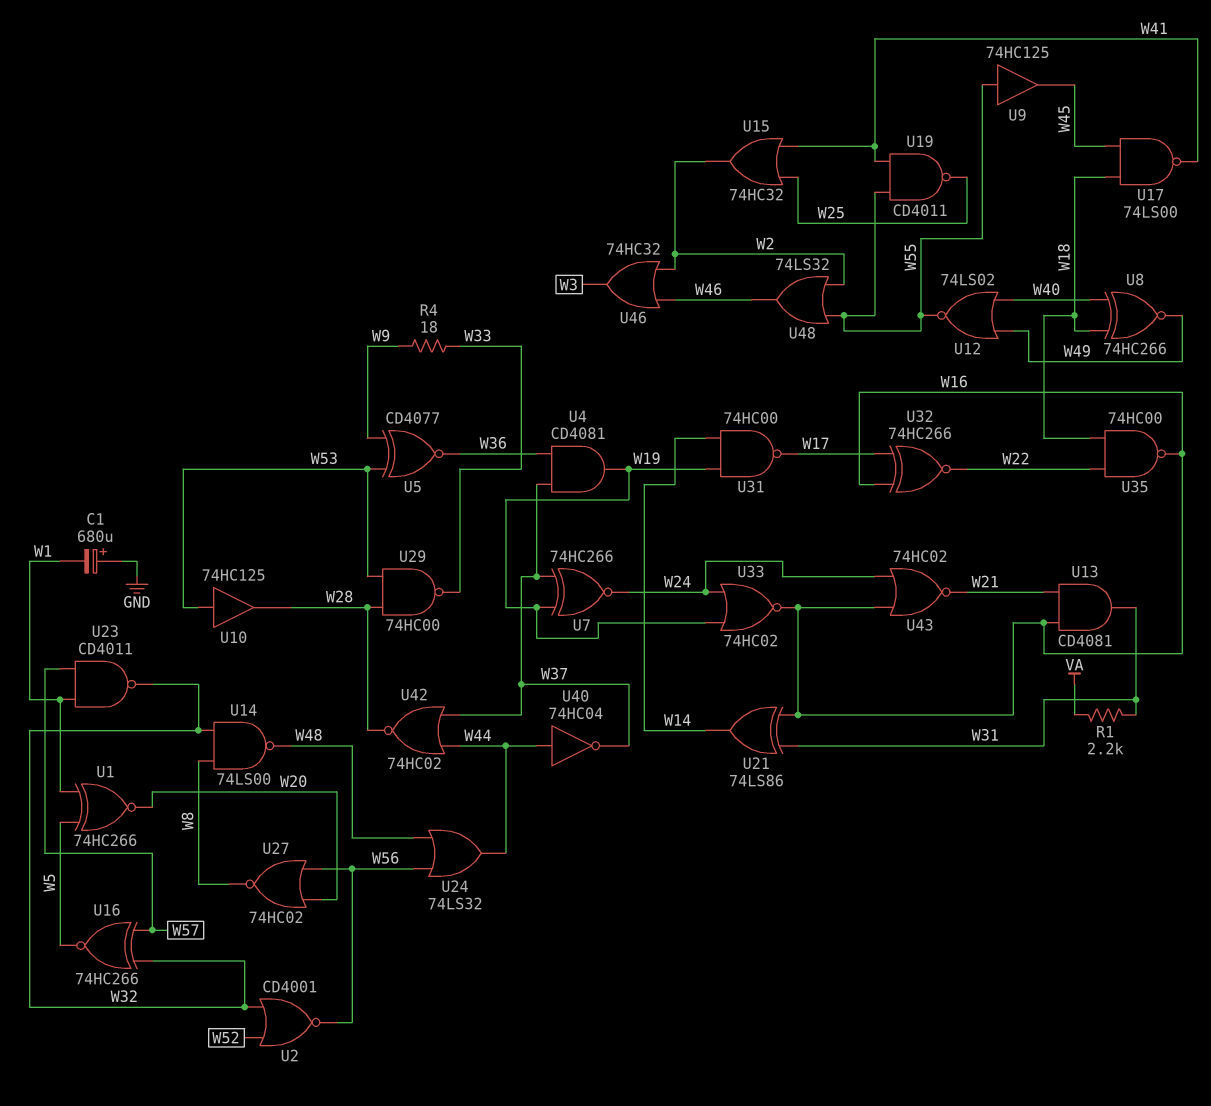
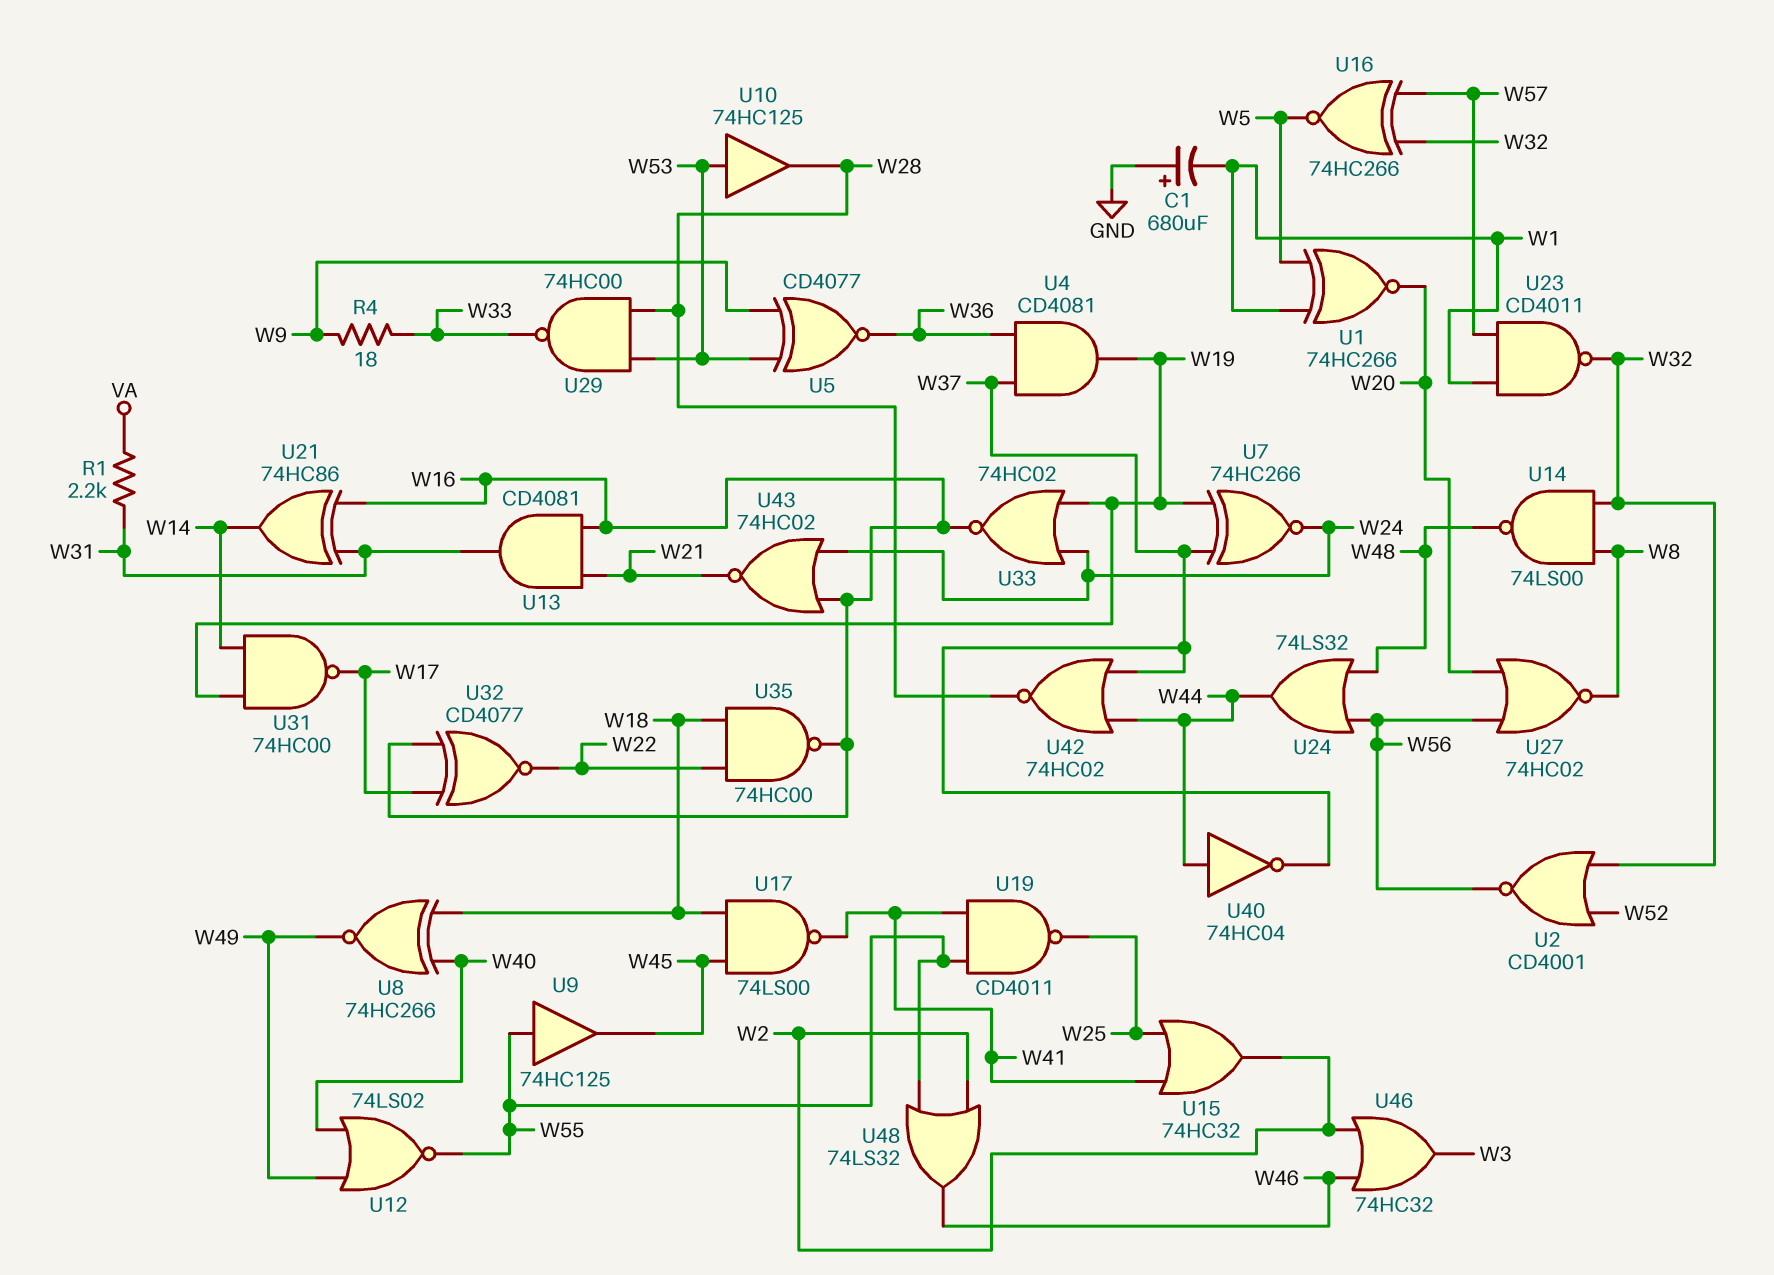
U21: XOR 74LS86 (in W16, in W31, out W14) -> XOR 74HC86 (in W16, in W31, out W14)
U32: XNOR 74HC266 (in W16, in W17, out W22) -> XNOR CD4077 (in W16, in W17, out W22)

